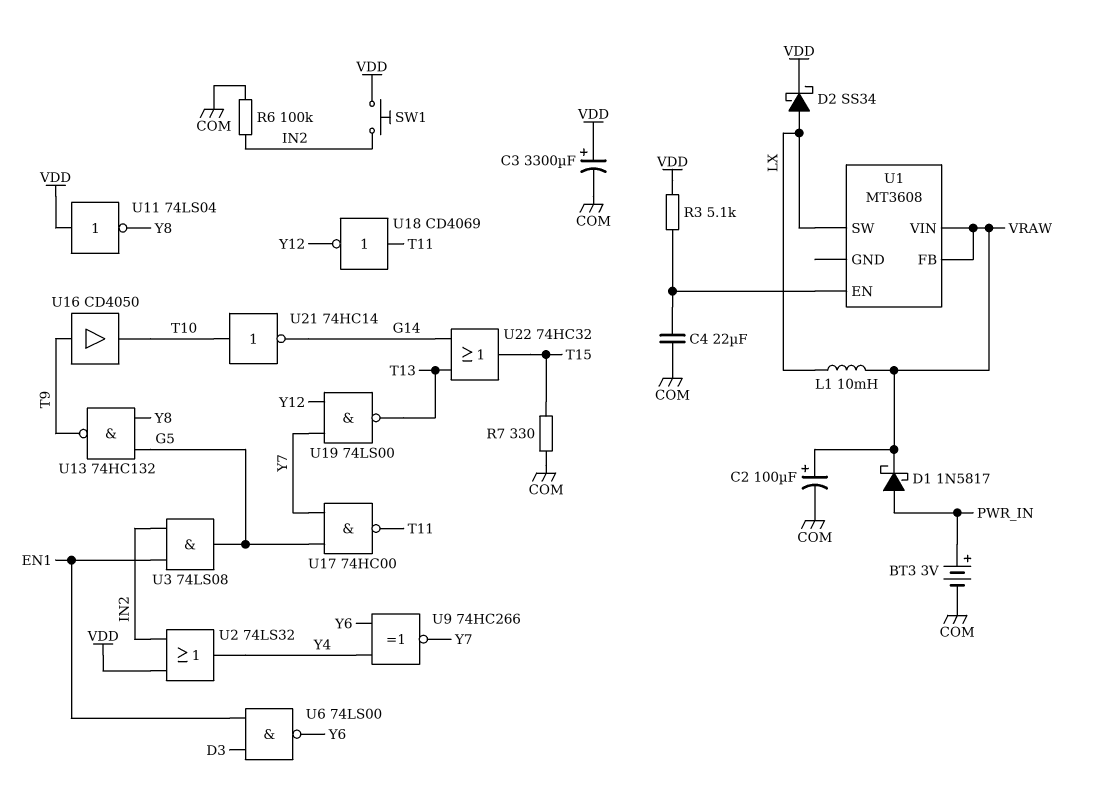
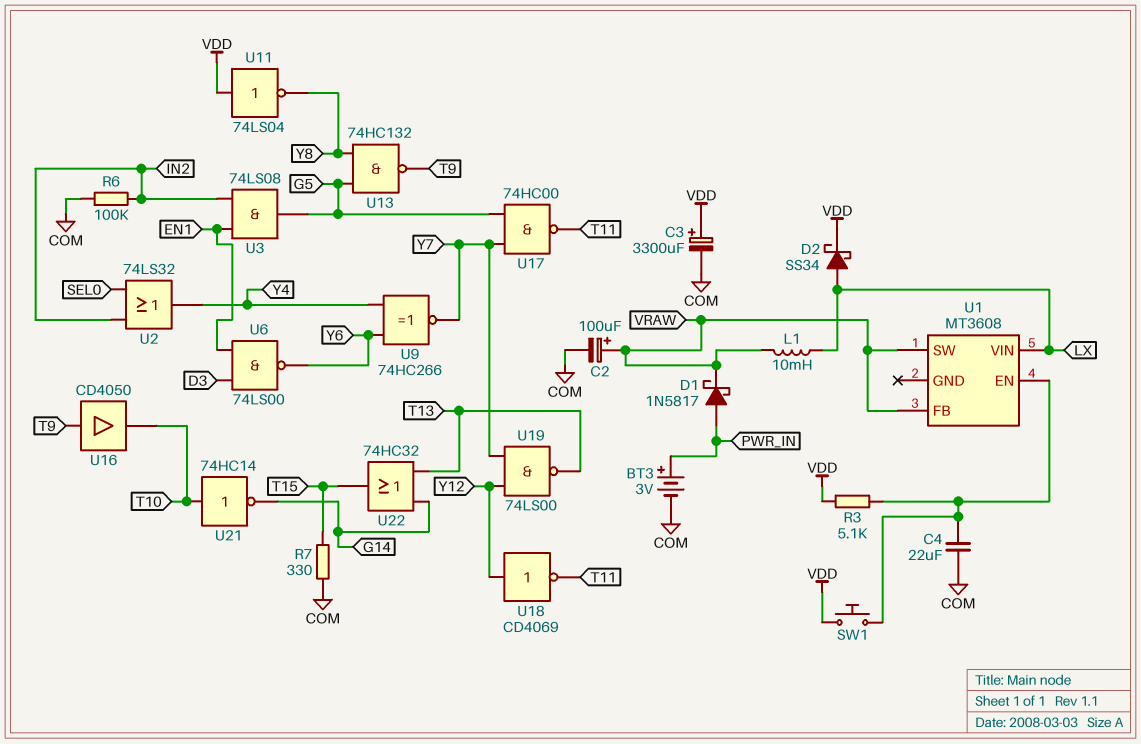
SW1: button (IN2, VDD) -> button (U1/EN, VDD)
U1 pin SW: LX -> VRAW
U1 pin VIN: VRAW -> LX
U2: OR 74LS32 (in IN2, in VDD, out Y4) -> OR 74LS32 (in IN2, in SEL0, out Y4)
U18: NOT CD4069 (in T11, out Y12) -> NOT CD4069 (in Y12, out T11)

